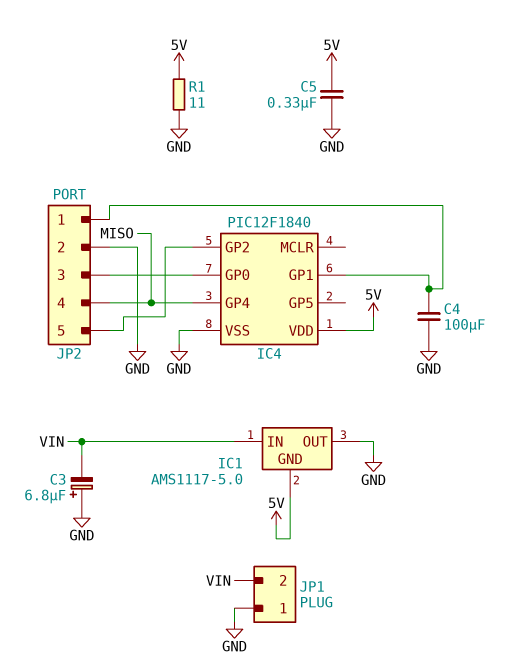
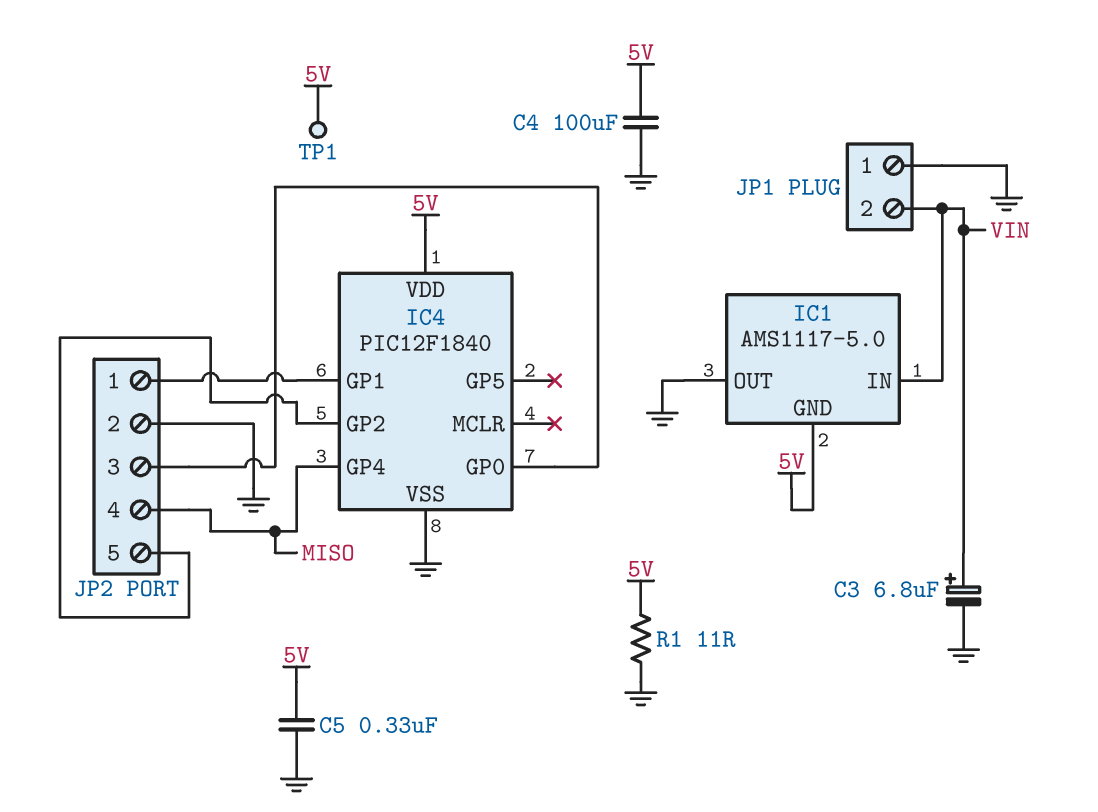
C3: 6.8uF (plus GND, minus VIN) -> 6.8uF (plus VIN, minus GND)
C4: 100uF (GND, IC4/GP1) -> 100uF (5V, GND)
TP1: none -> test point (5V)

